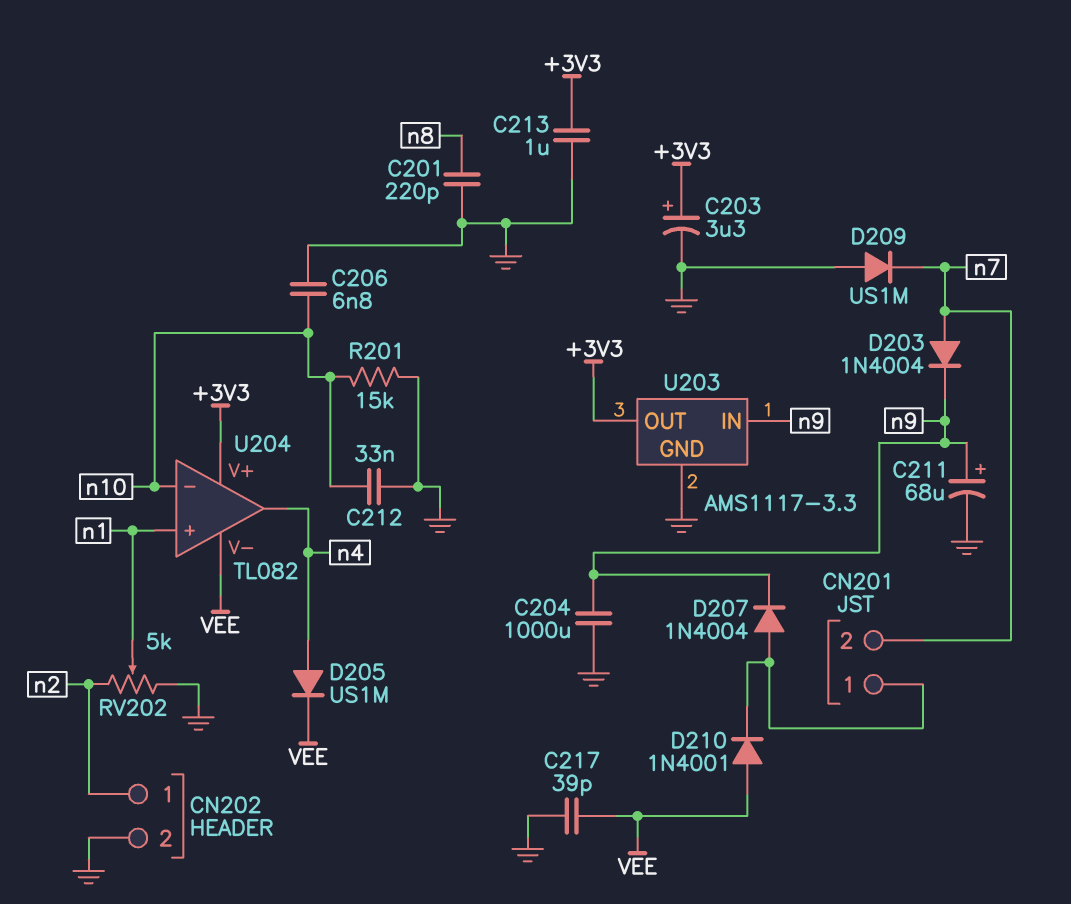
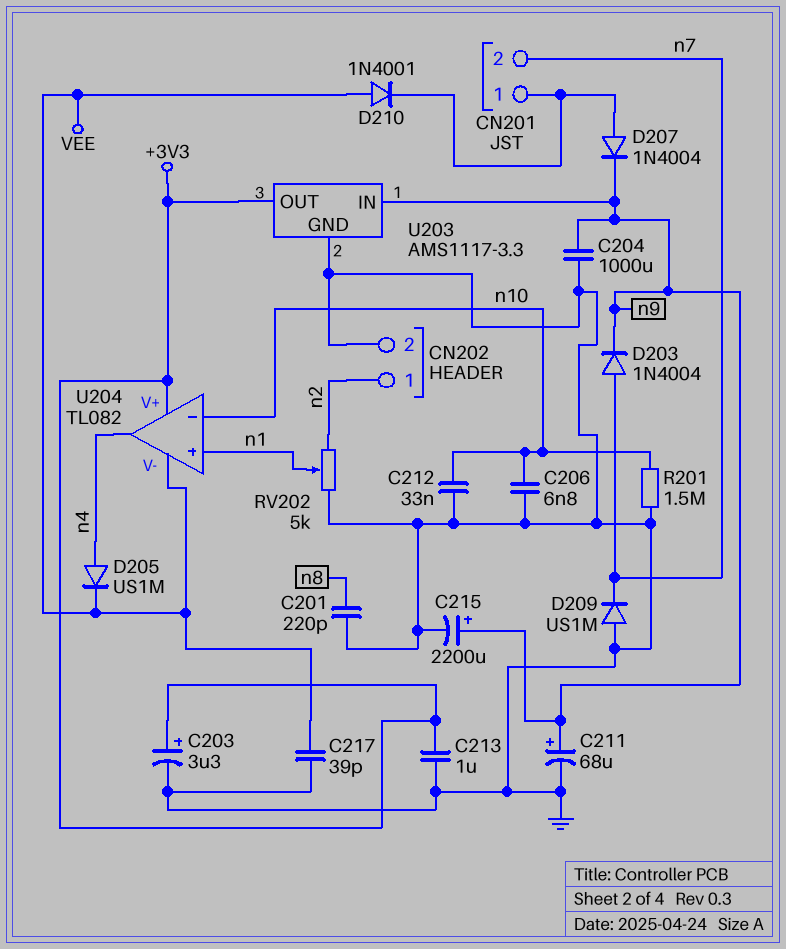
C215: none -> 2200uF (plus n9, minus GND)
R201: 15k (GND, n10) -> 1.5M (GND, n10)

